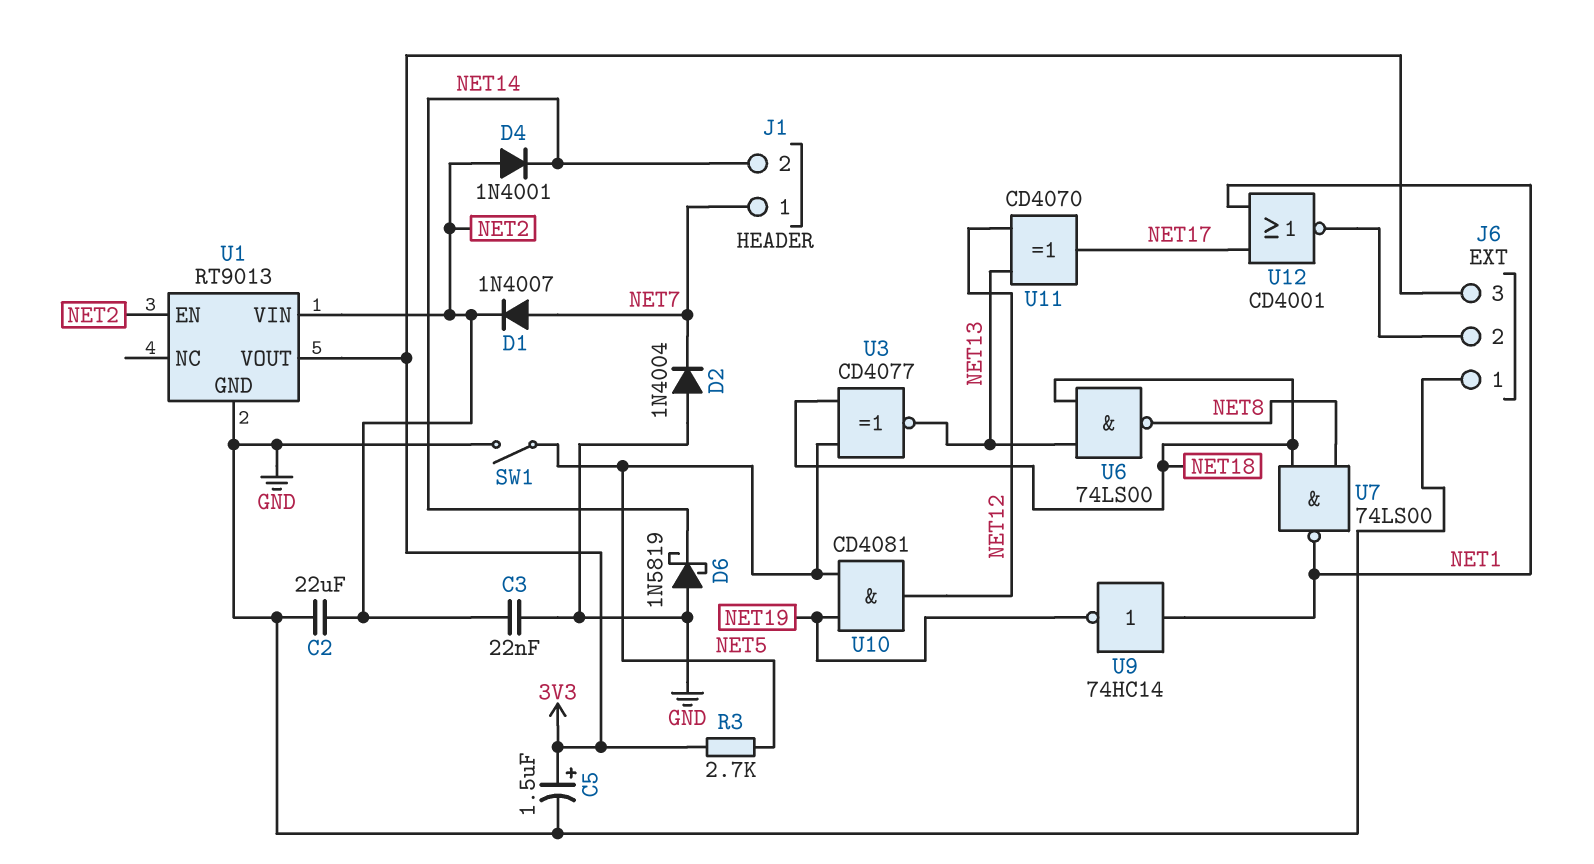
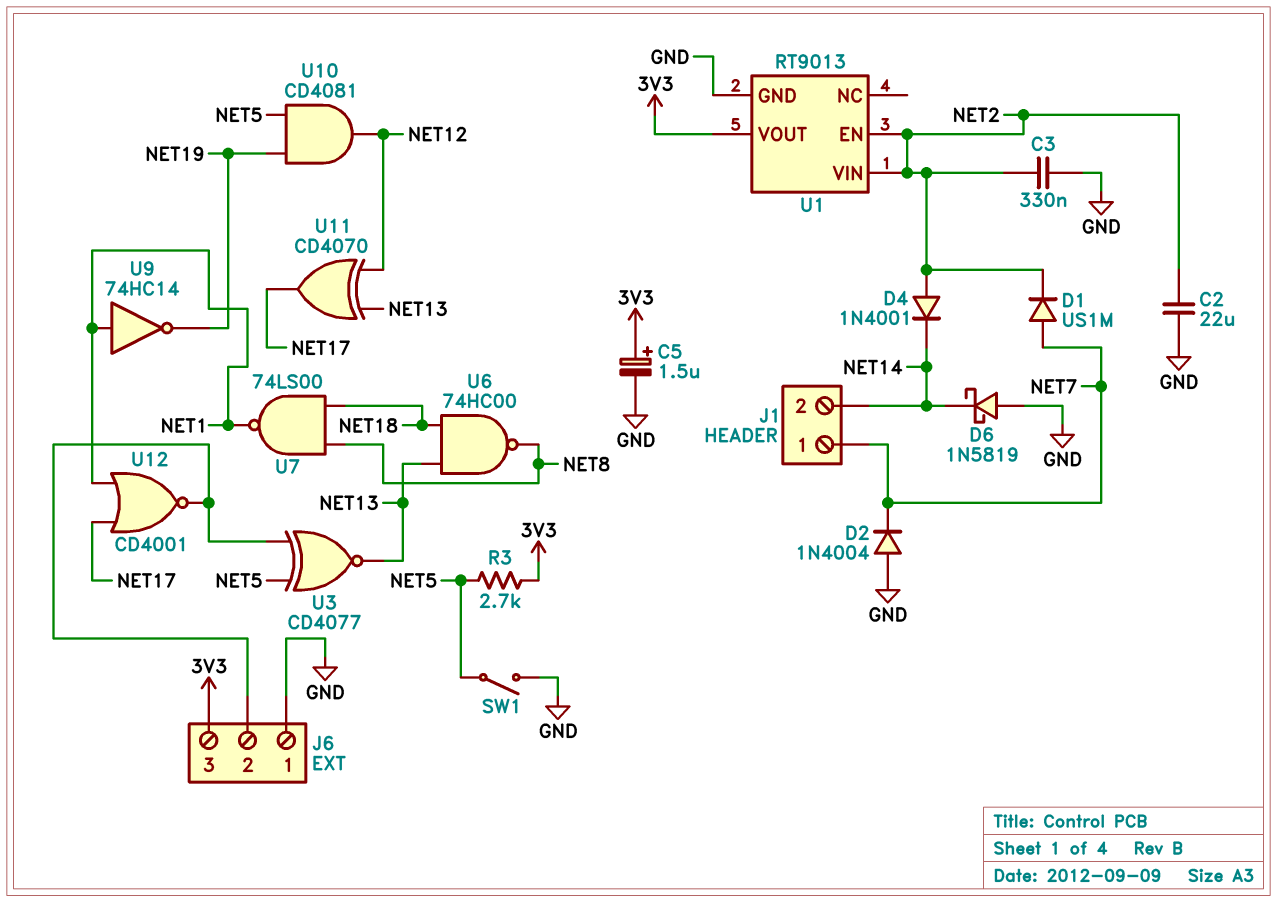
C3: 22nF (GND, NET2) -> 330nF (GND, NET2)
D1: diode 1N4007 (A NET7, K NET2) -> diode US1M (A NET7, K NET2)
U3: XNOR CD4077 (in NET5, in NET18, out NET13) -> XNOR CD4077 (in J6/2, in NET5, out NET13)
U6: NAND 74LS00 (in NET13, in NET18, out NET8) -> NAND 74HC00 (in NET13, in NET18, out NET8)

